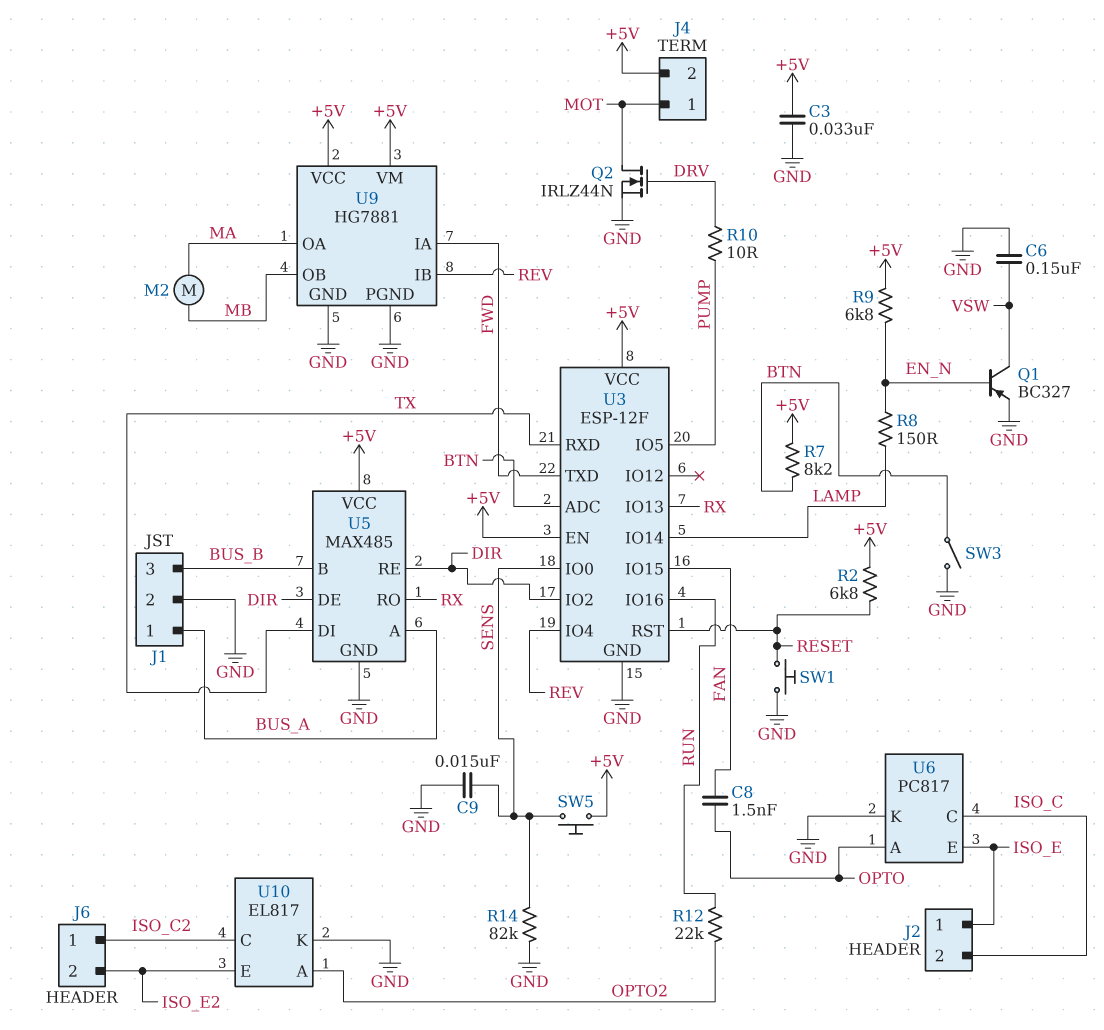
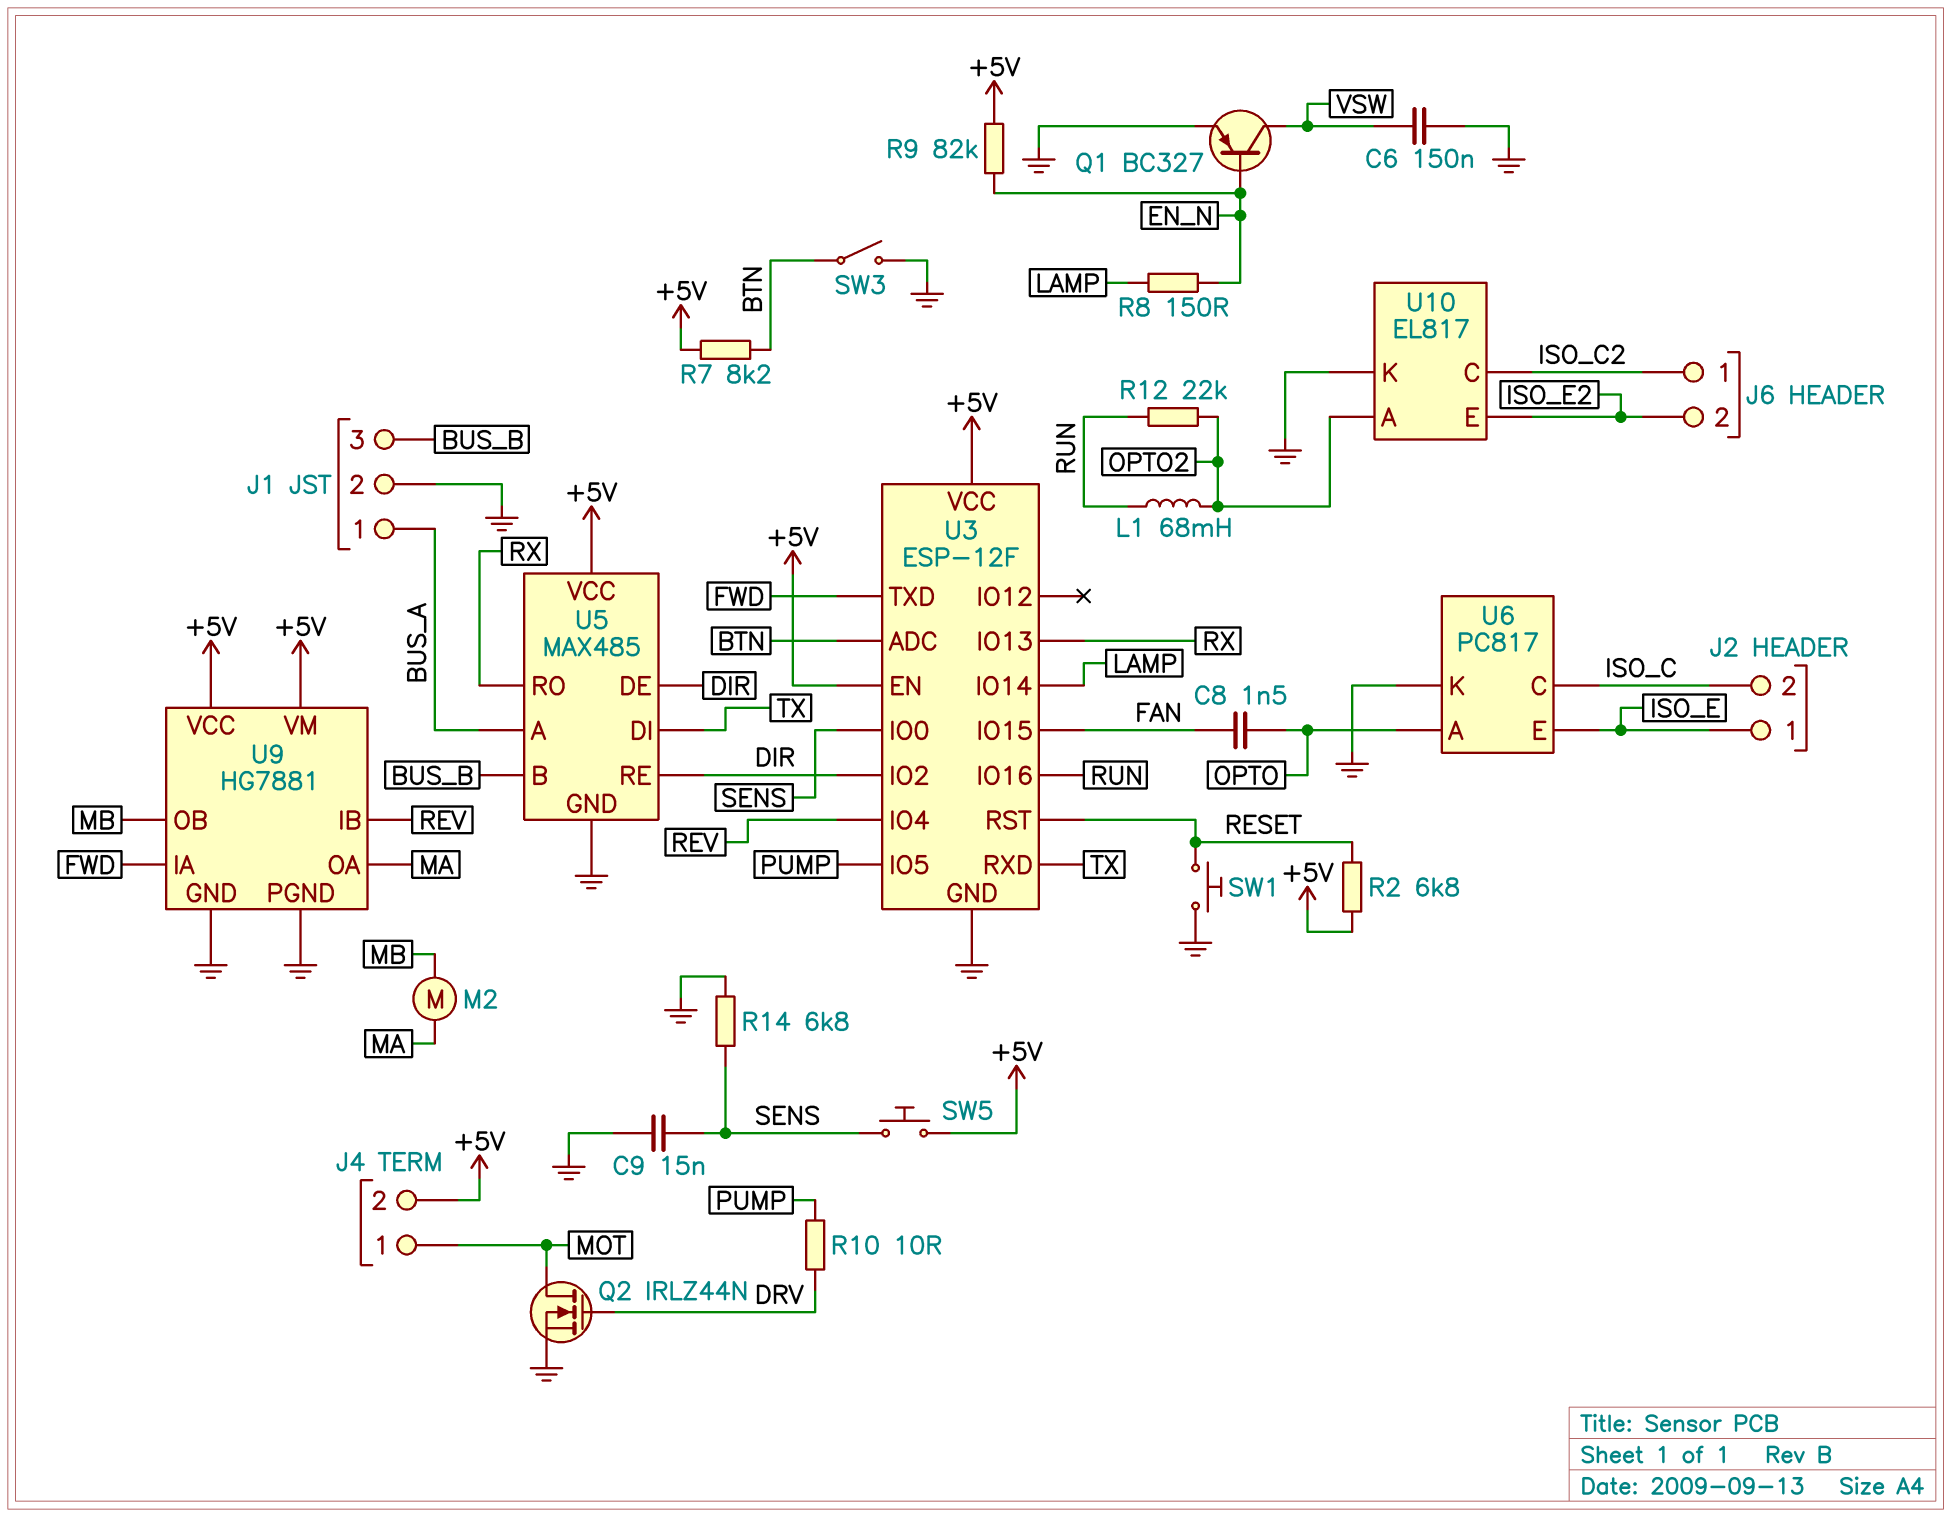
C3: 33nF (+5V, GND) -> none
L1: none -> 68mH (OPTO2, RUN)
R9: 6.8k (+5V, EN_N) -> 82k (+5V, EN_N)
R14: 82k (GND, SENS) -> 6.8k (GND, SENS)

